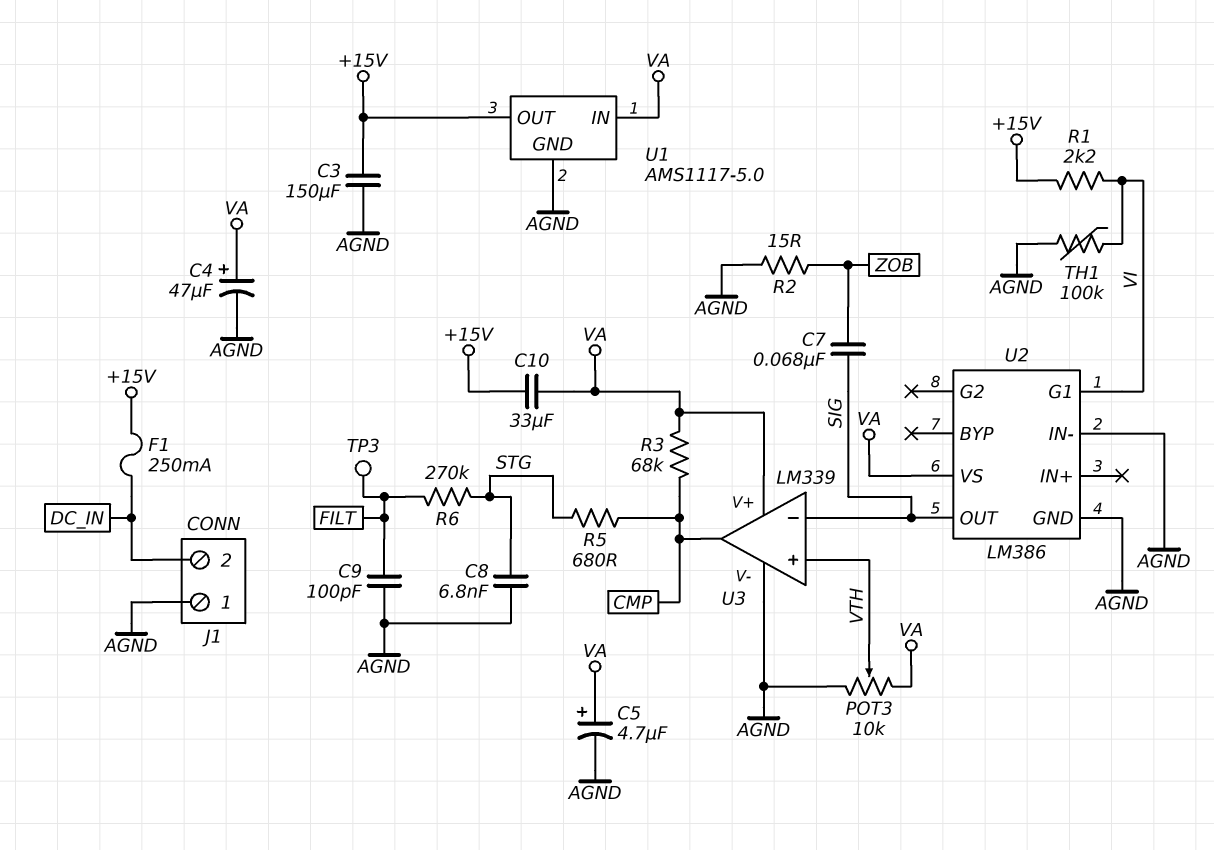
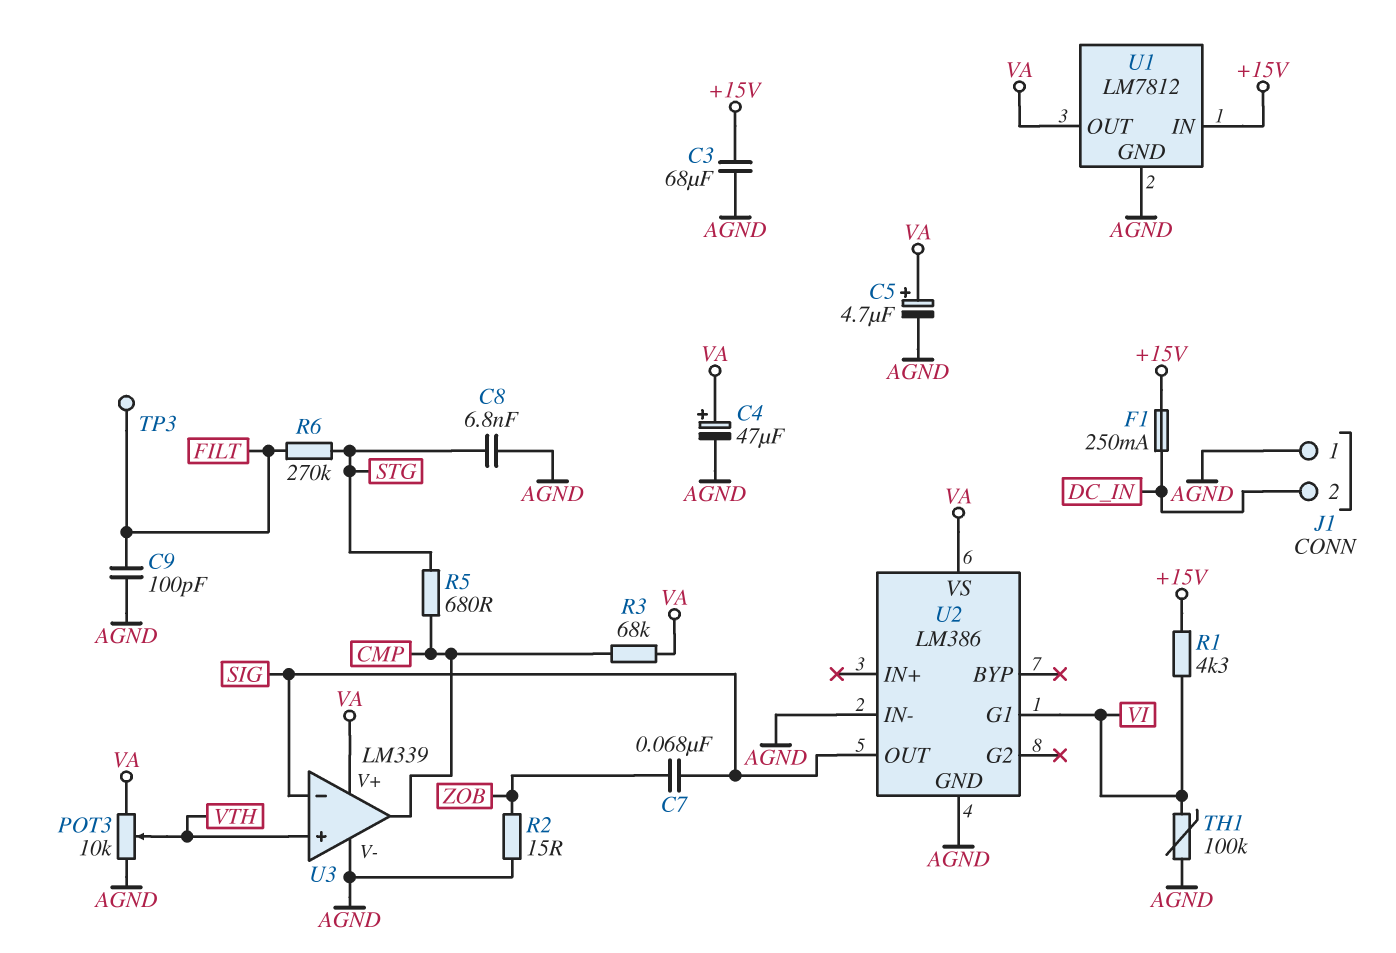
C3: 150uF (+15V, AGND) -> 68uF (+15V, AGND)
C10: 33uF (+15V, VA) -> none
R1: 2.2k (+15V, VI) -> 4.3k (+15V, VI)
U1: AMS1117-5.0 -> LM7812
U1 pin IN: VA -> +15V
U1 pin OUT: +15V -> VA

